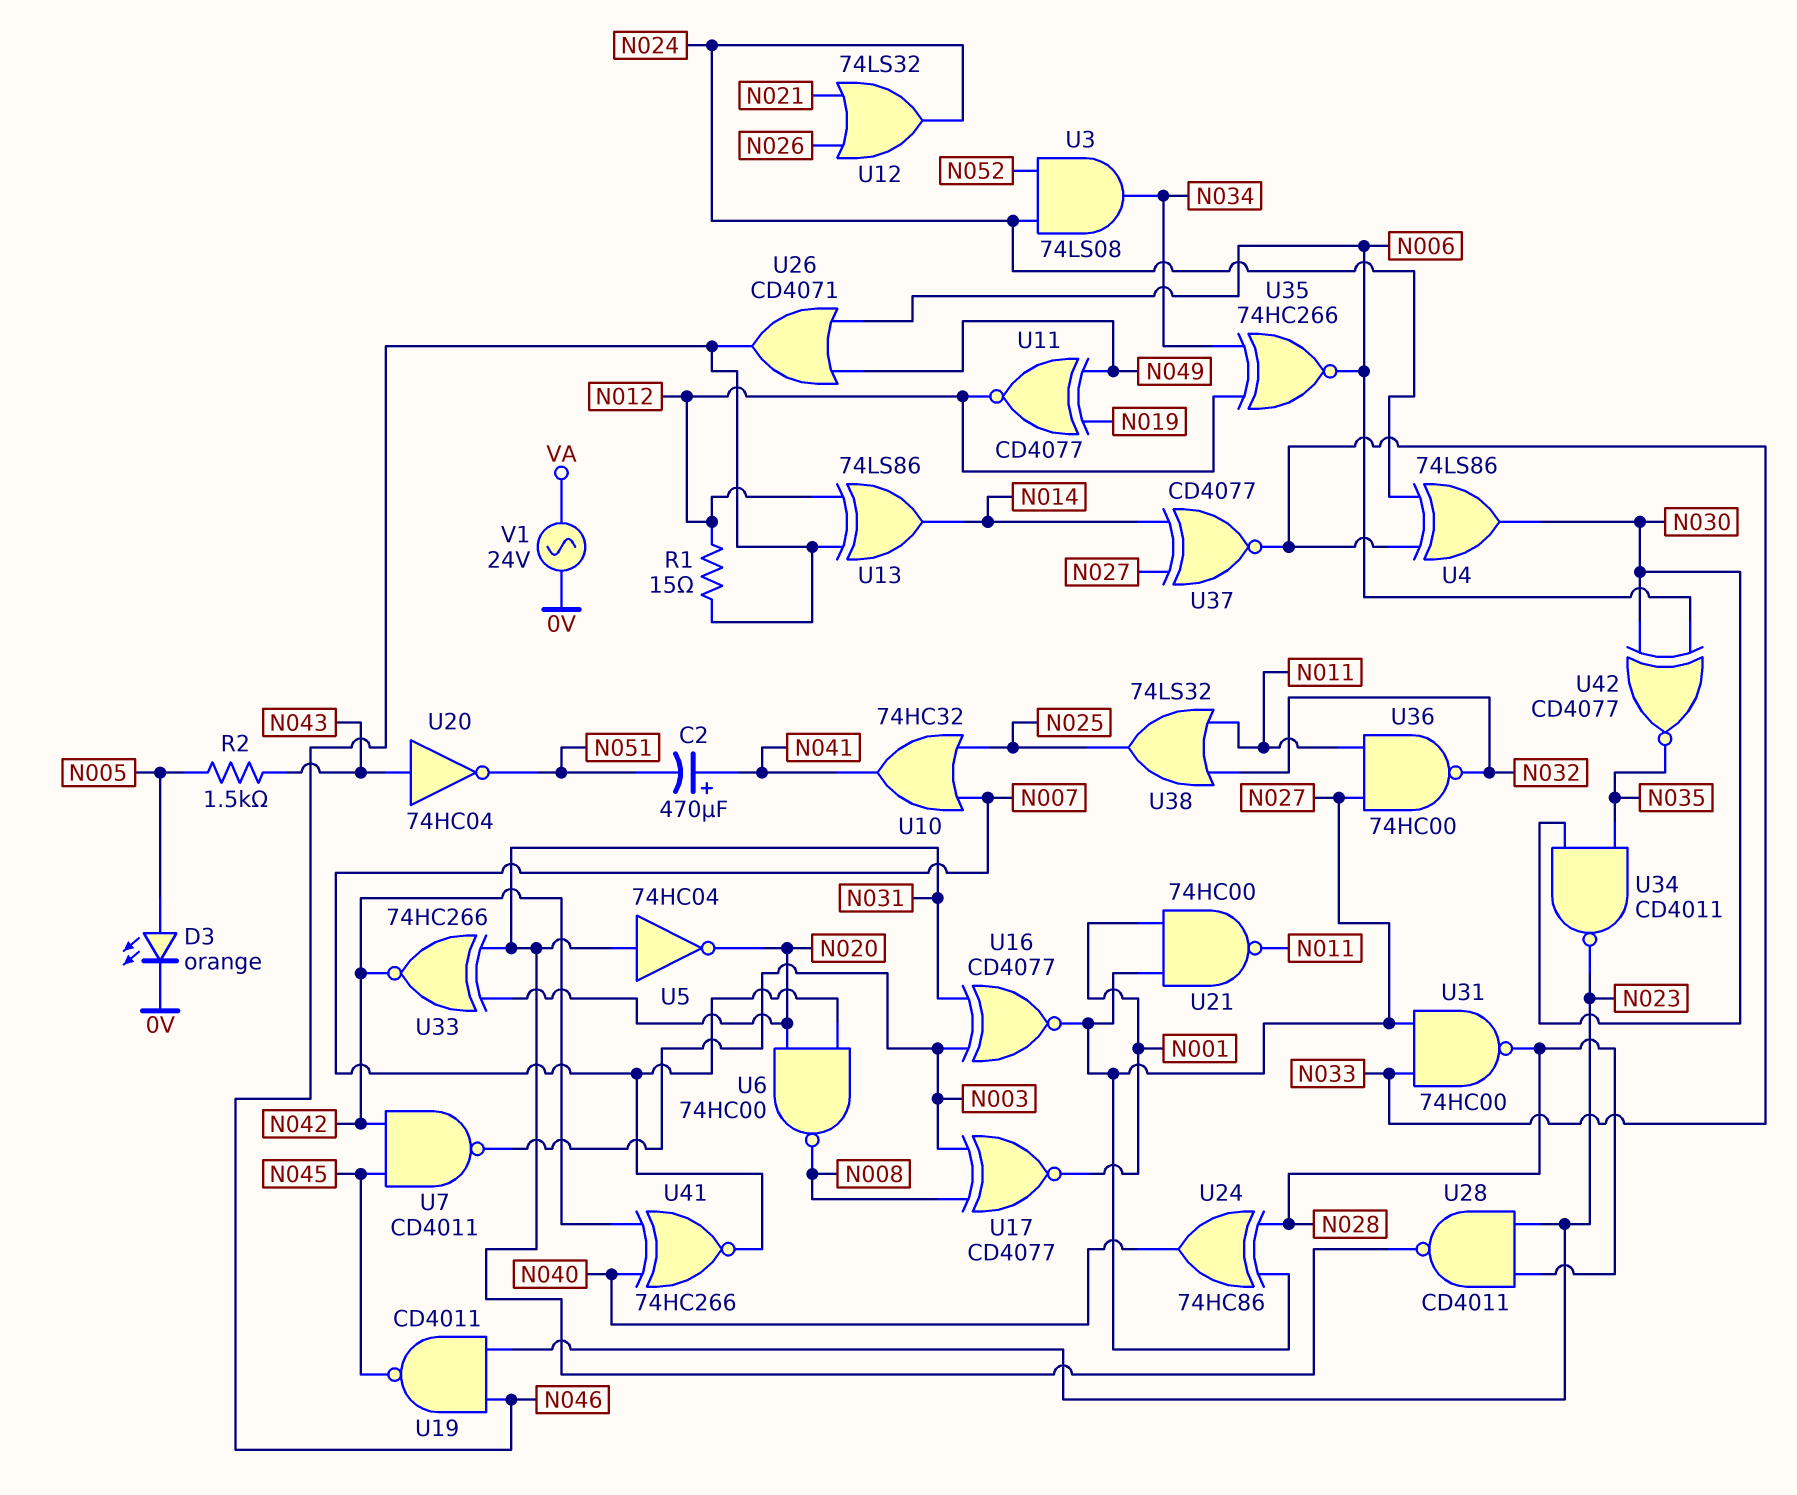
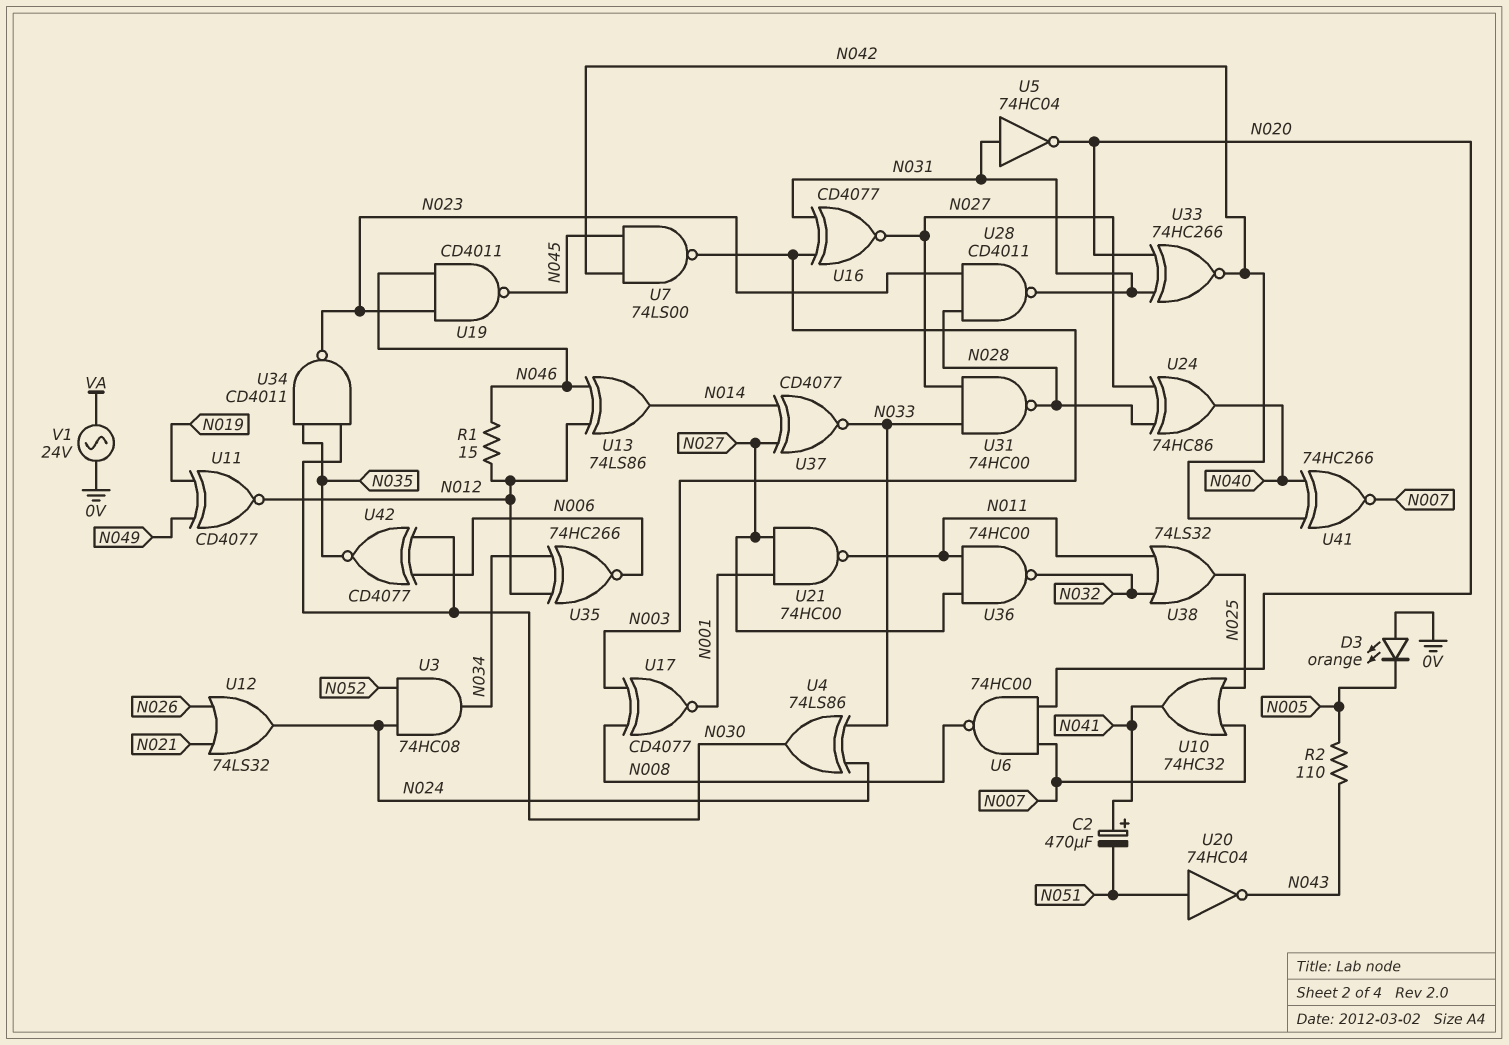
D3: LED orange (A N005, K 0V) -> LED orange (A 0V, K N005)
R2: 1.5k (N005, N043) -> 110 (N005, N043)
U3: AND 74LS08 (in N024, in N052, out N034) -> AND 74HC08 (in N024, in N052, out N034)
U7: NAND CD4011 (in N042, in N045, out N003) -> NAND 74LS00 (in N042, in N045, out N003)
U20: NOT 74HC04 (in N043, out N051) -> NOT 74HC04 (in N051, out N043)
U26: OR CD4071 (in N006, in N049, out N046) -> none

